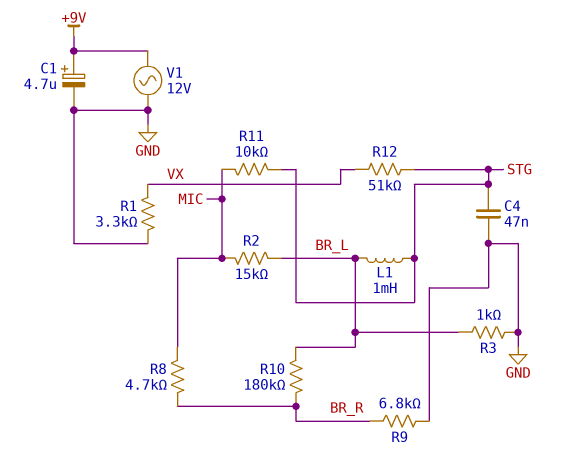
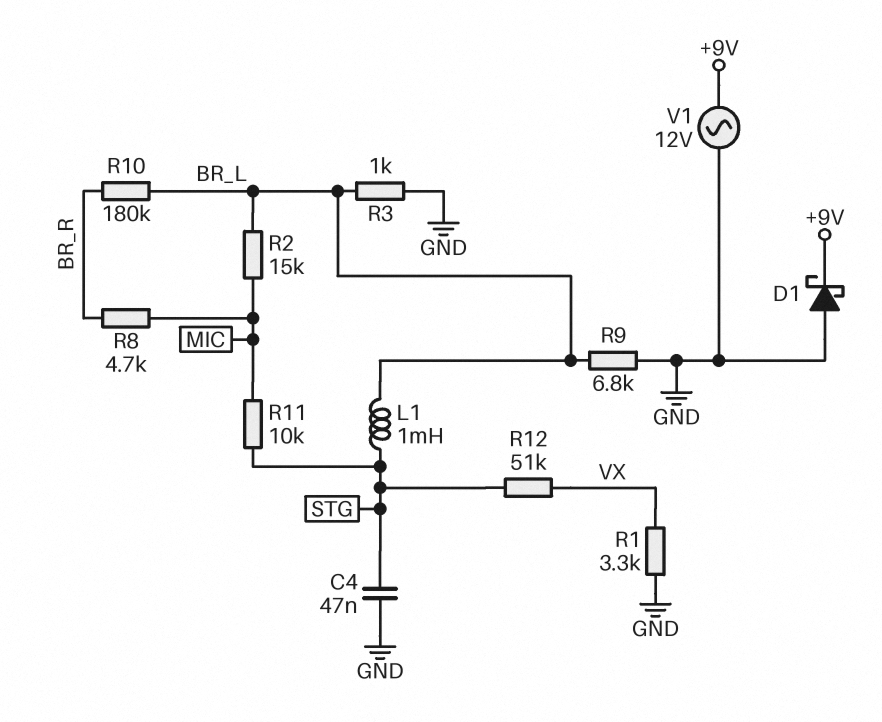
C1: 4.7uF (plus +9V, minus GND) -> none
D1: none -> schottky (A GND, K +9V)
R9: 6.8k (BR_R, GND) -> 6.8k (BR_L, GND)

